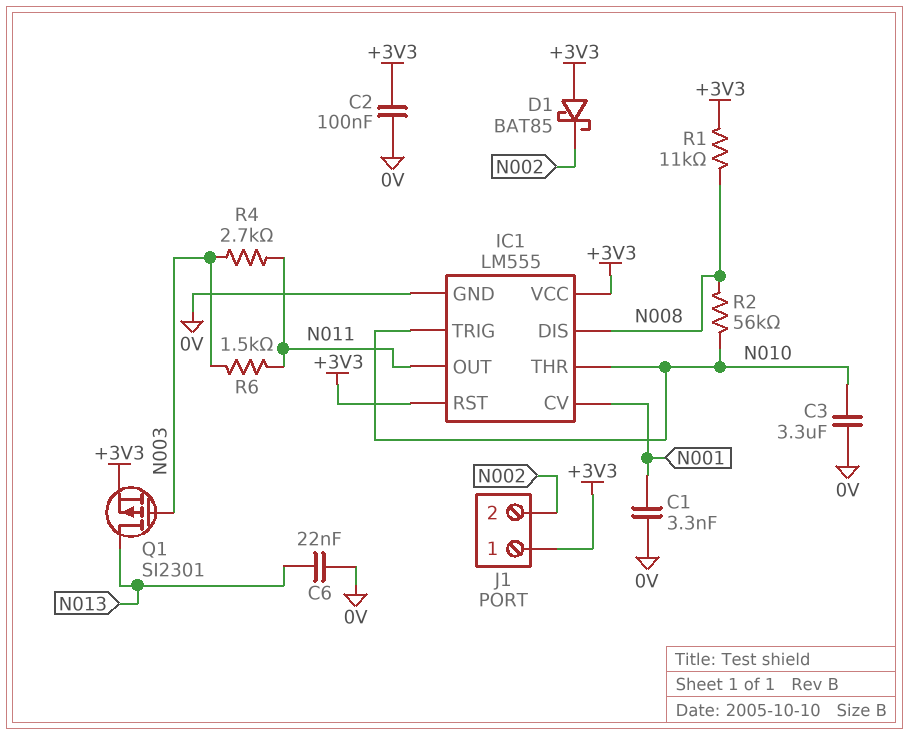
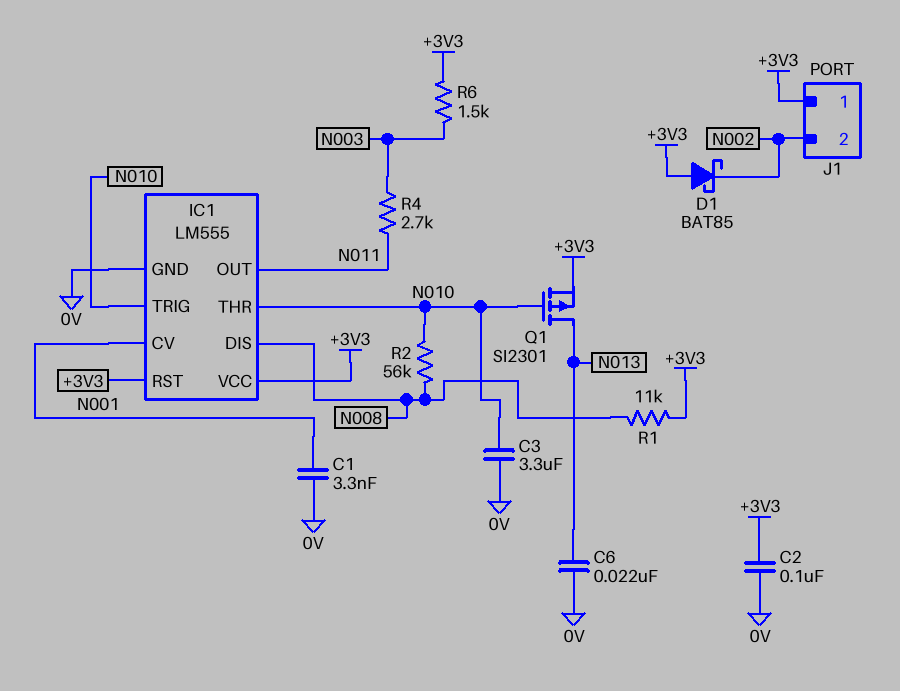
Q1: PMOS SI2301 (G N003, D N013, S +3V3) -> PMOS SI2301 (G N010, D N013, S +3V3)
R6: 1.5k (N003, N011) -> 1.5k (+3V3, N003)

